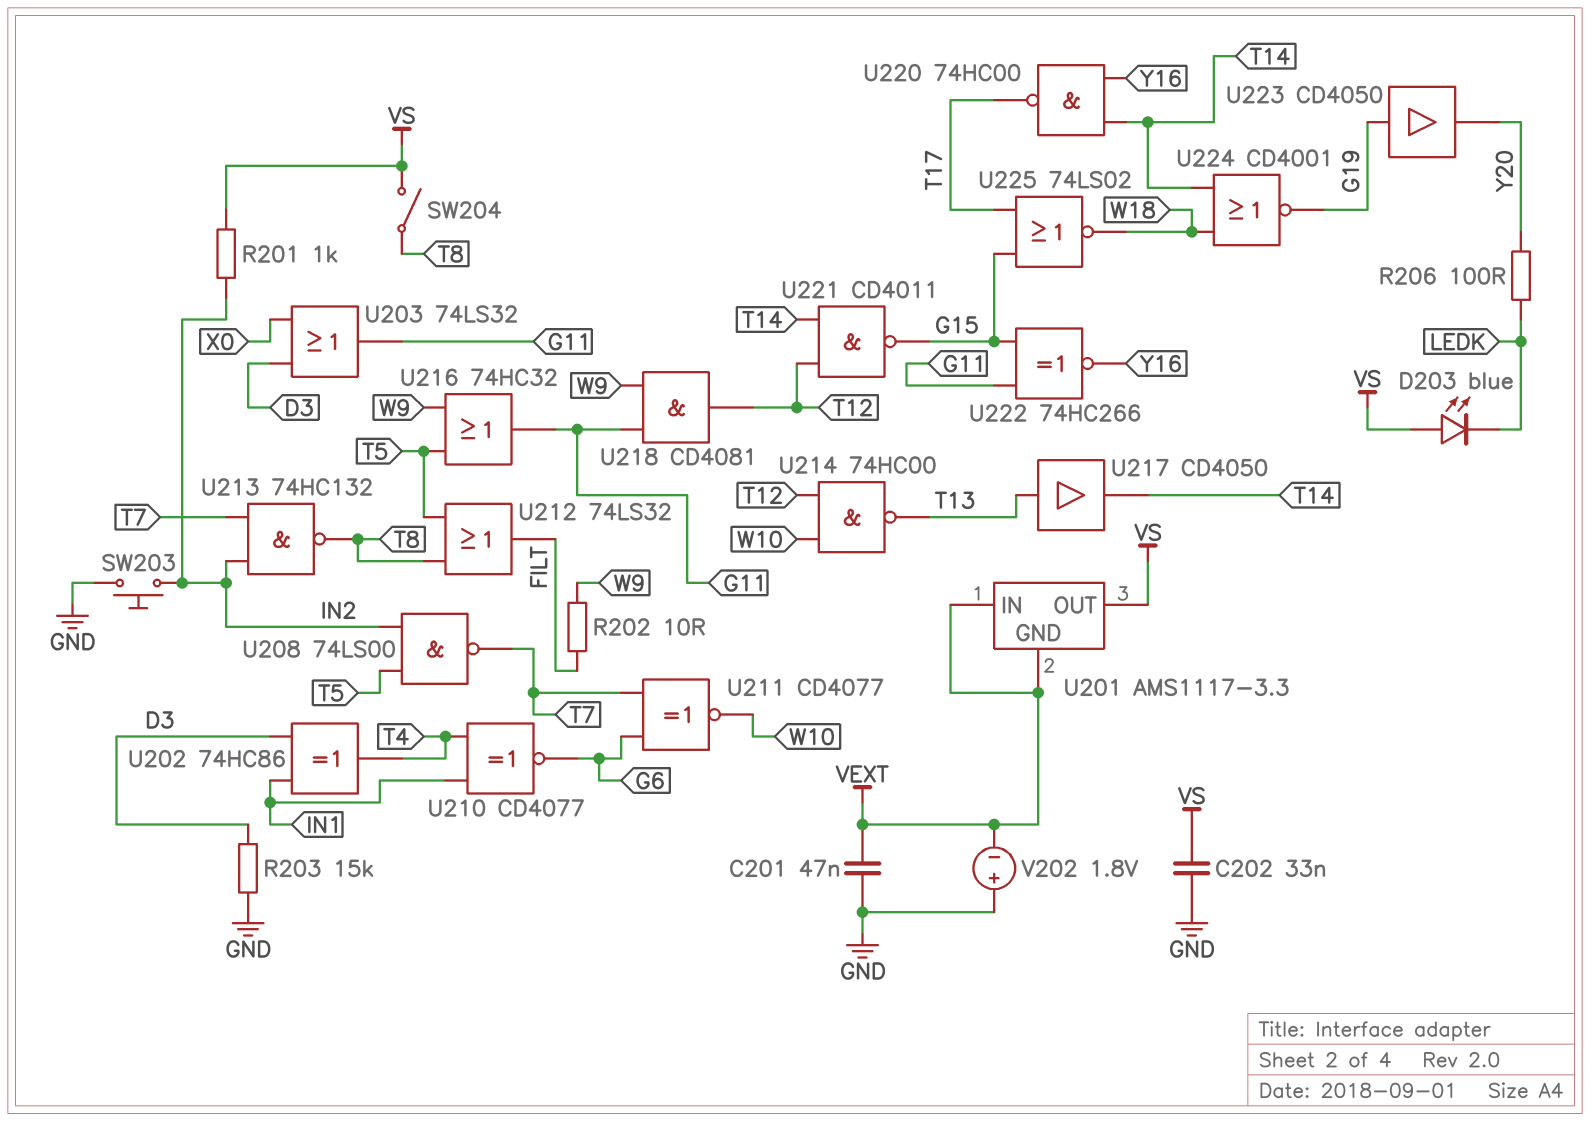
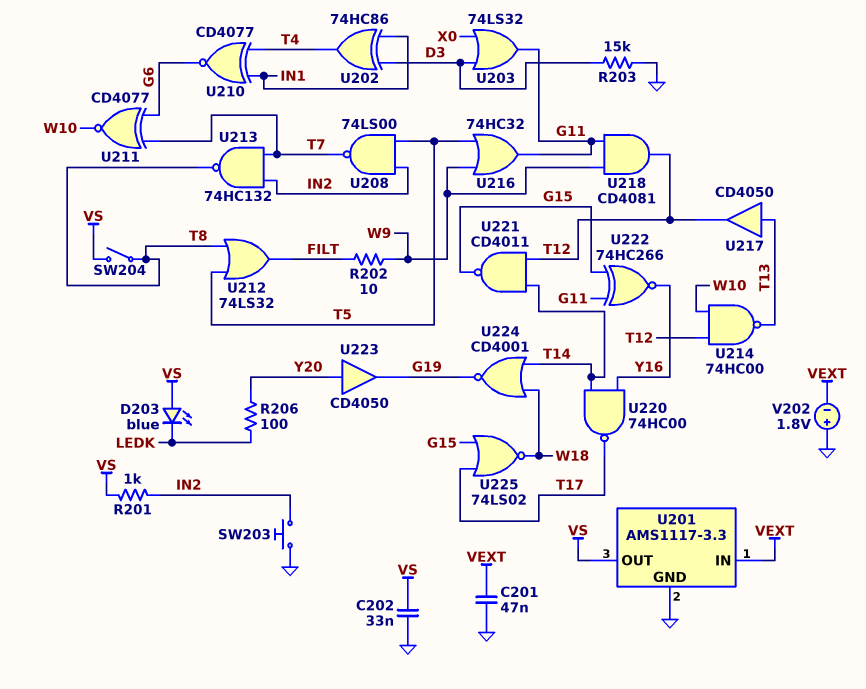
U201 pin GND: VEXT -> GND
U217: buffer CD4050 (in T13, out T14) -> buffer CD4050 (in T13, out T12)
U223: buffer CD4050 (in G19, out Y20) -> buffer CD4050 (in Y20, out G19)

